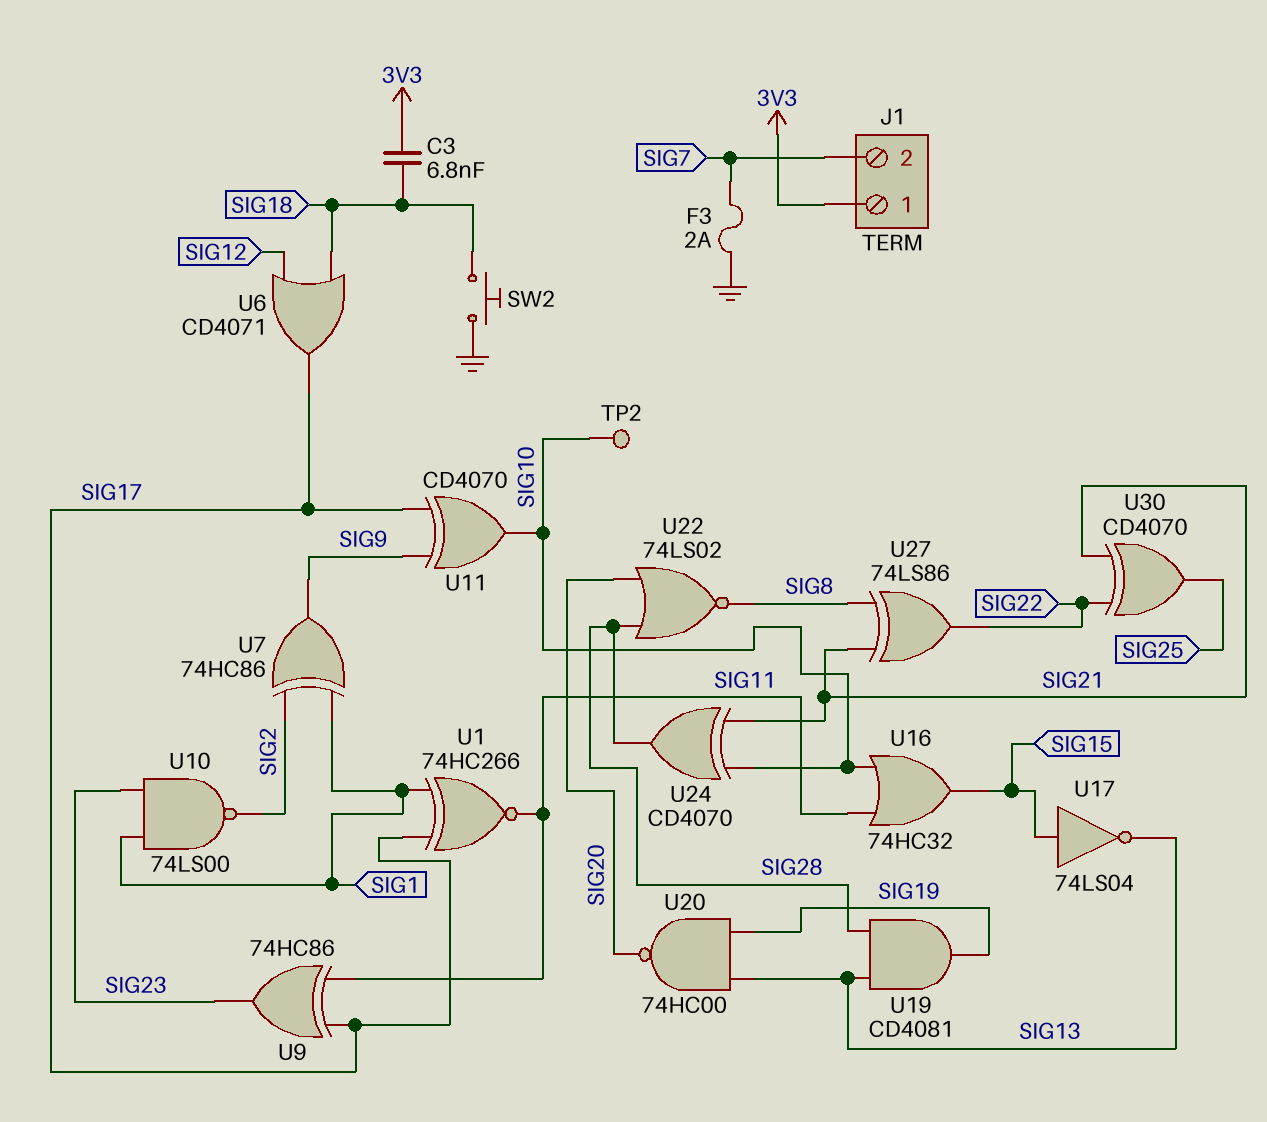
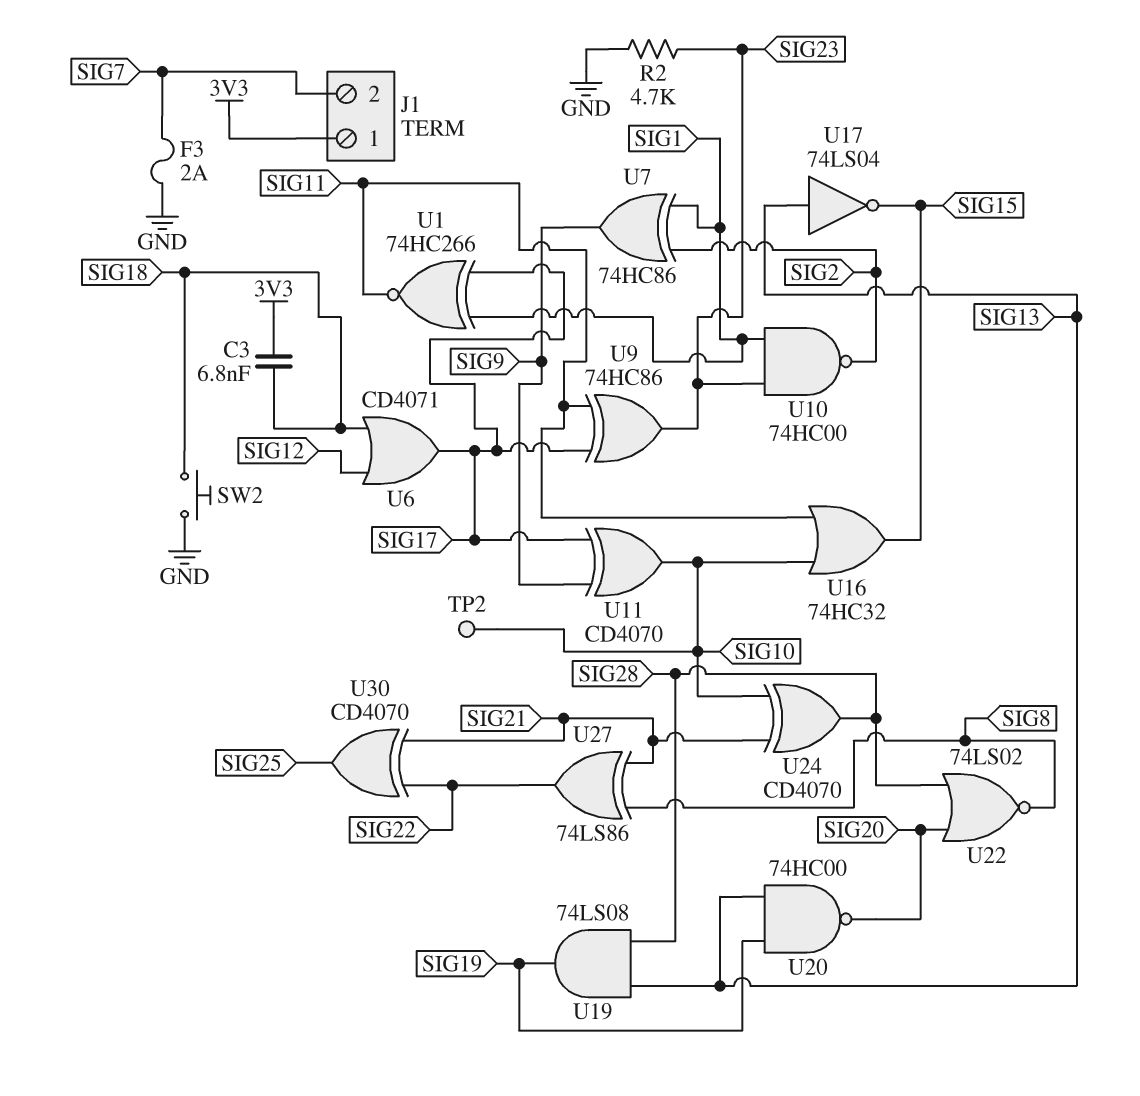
R2: none -> 4.7k (GND, SIG23)
U10: NAND 74LS00 (in SIG1, in SIG23, out SIG2) -> NAND 74HC00 (in SIG1, in SIG23, out SIG2)
U17: NOT 74LS04 (in SIG15, out SIG13) -> NOT 74LS04 (in SIG13, out SIG15)
U19: AND CD4081 (in SIG13, in SIG28, out SIG19) -> AND 74LS08 (in SIG13, in SIG28, out SIG19)

